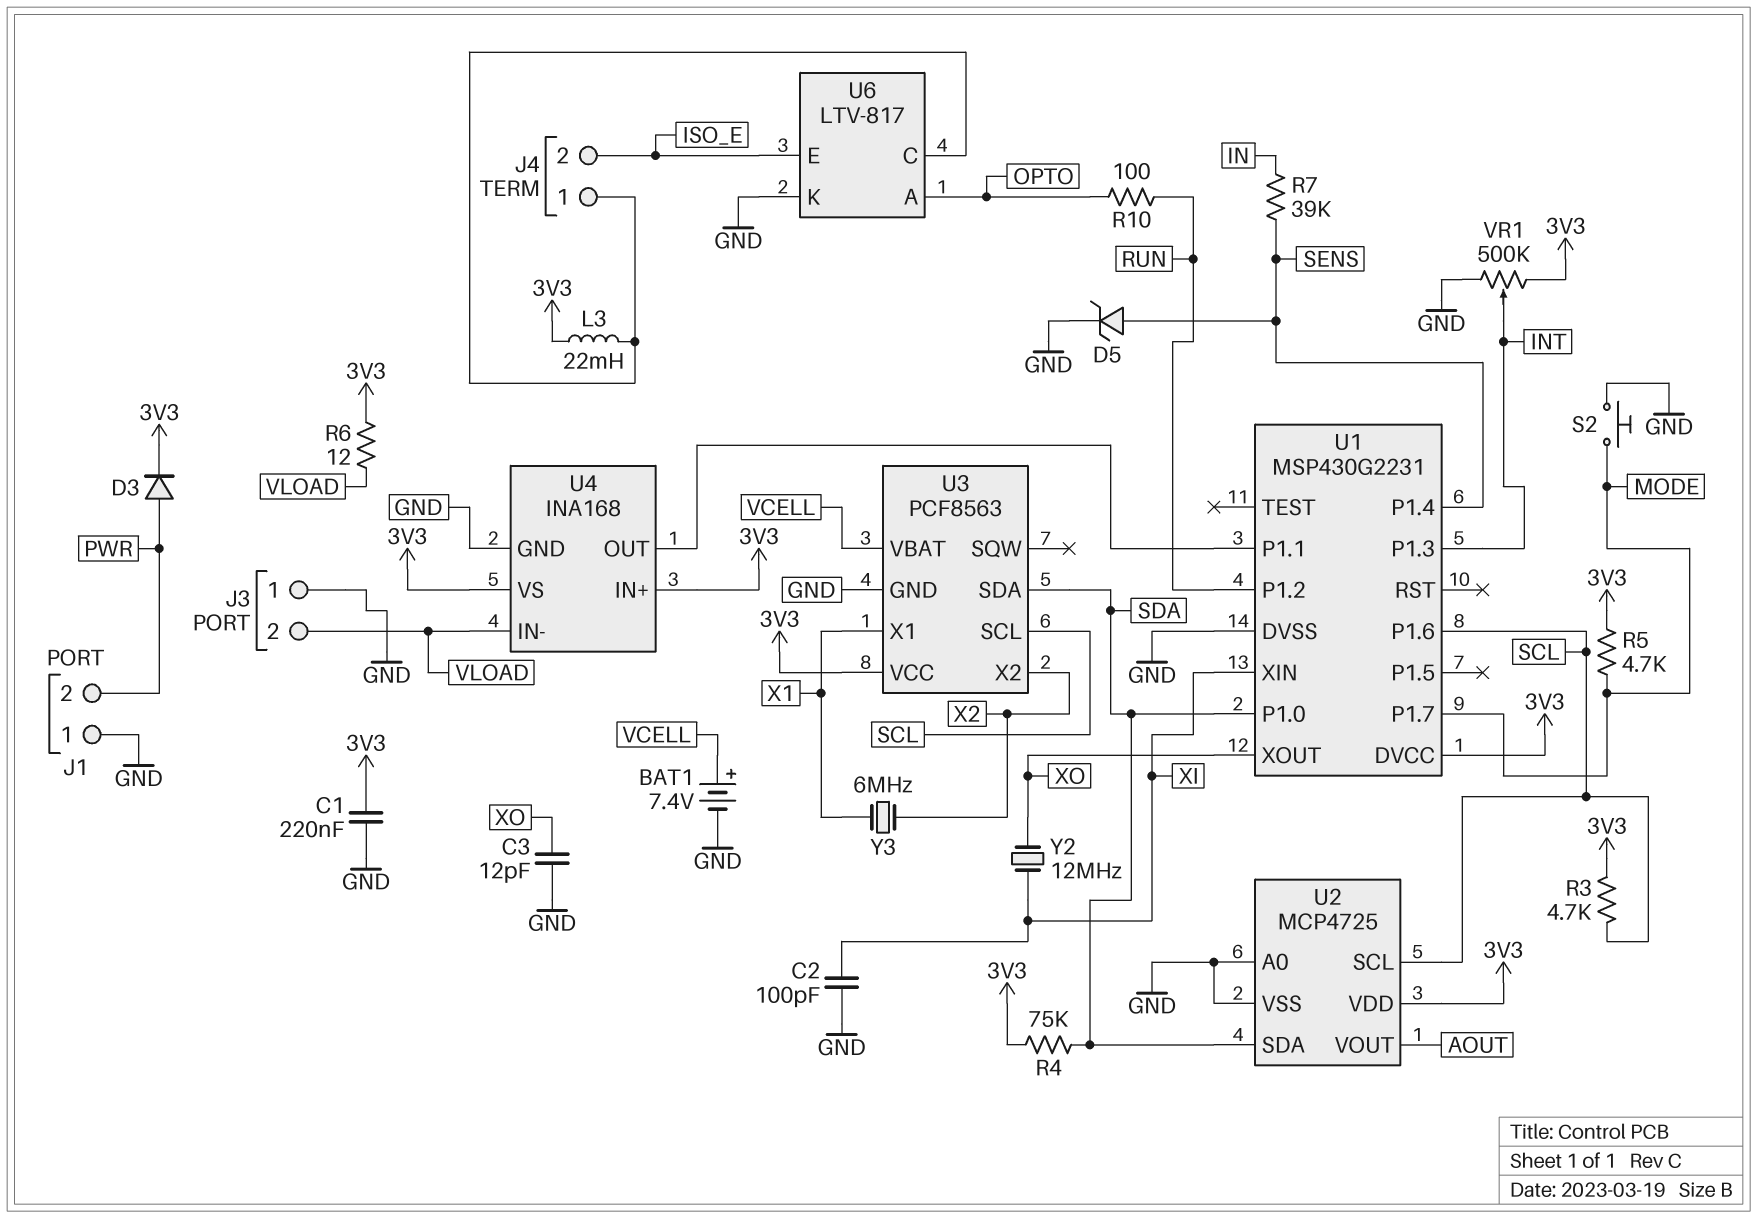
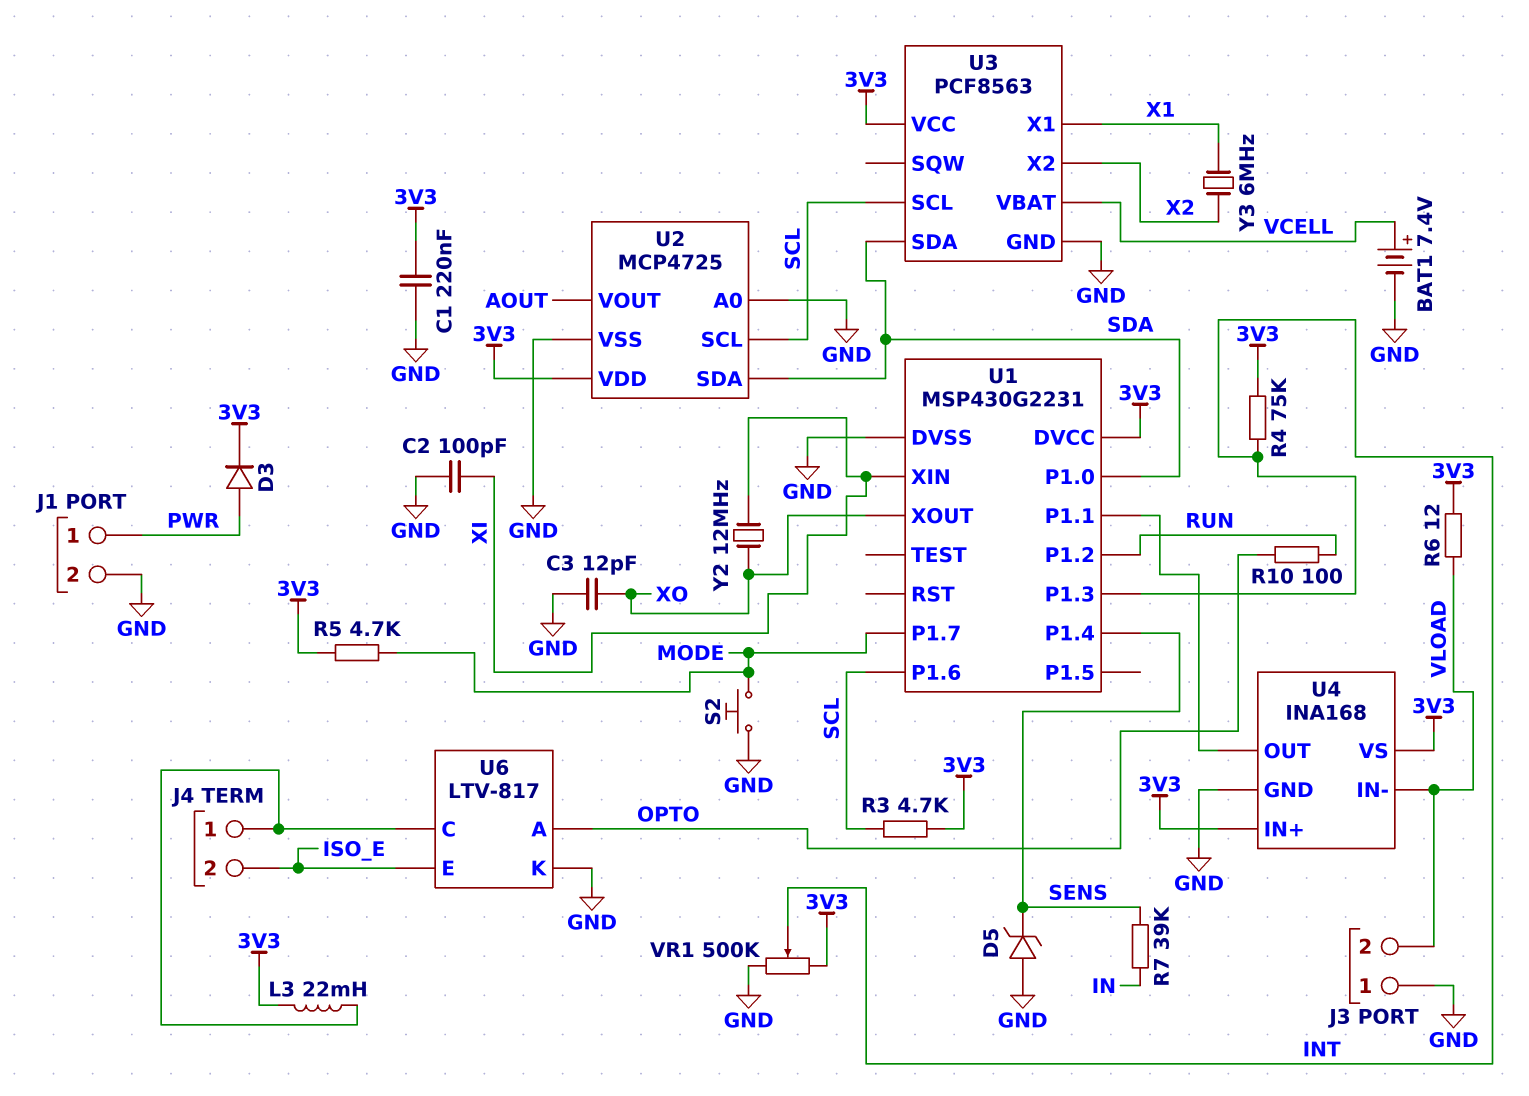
D5: zener (A SENS, K GND) -> zener (A GND, K SENS)
J1 pin 1: GND -> PWR
J1 pin 2: PWR -> GND
R4: 75k (3V3, SDA) -> 75k (3V3, INT)

